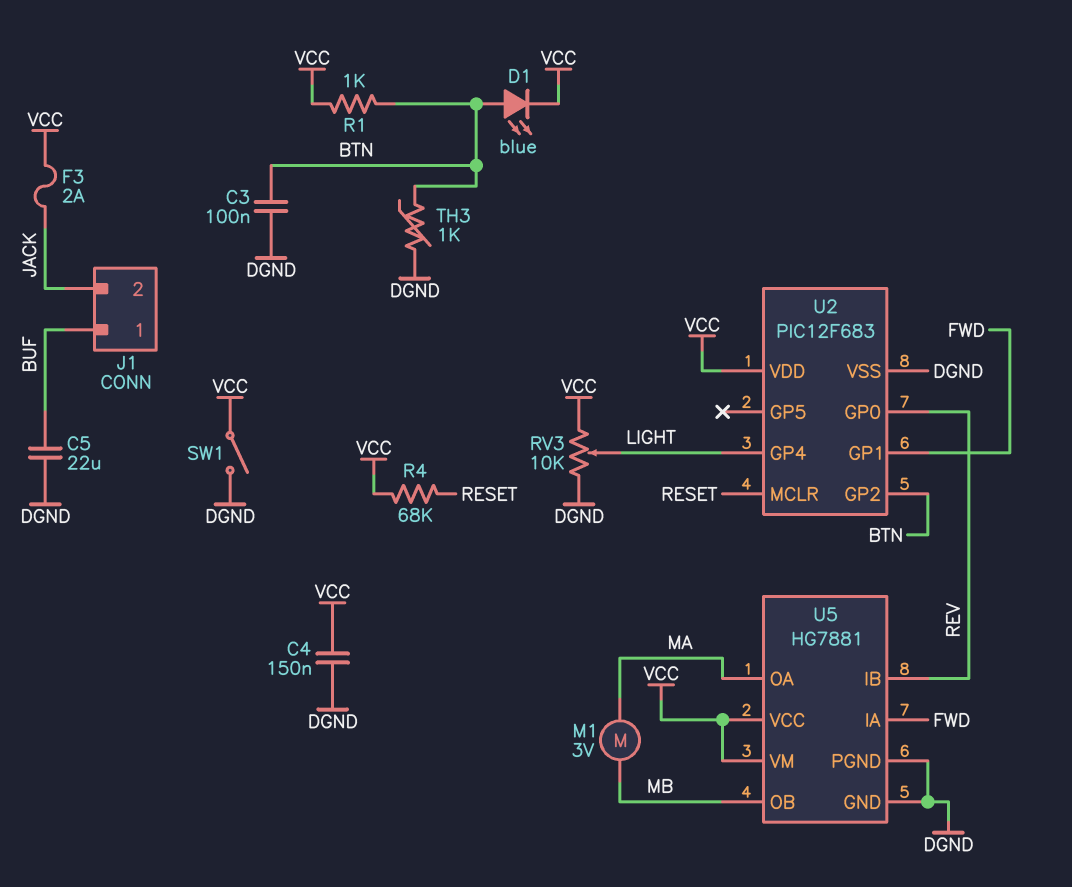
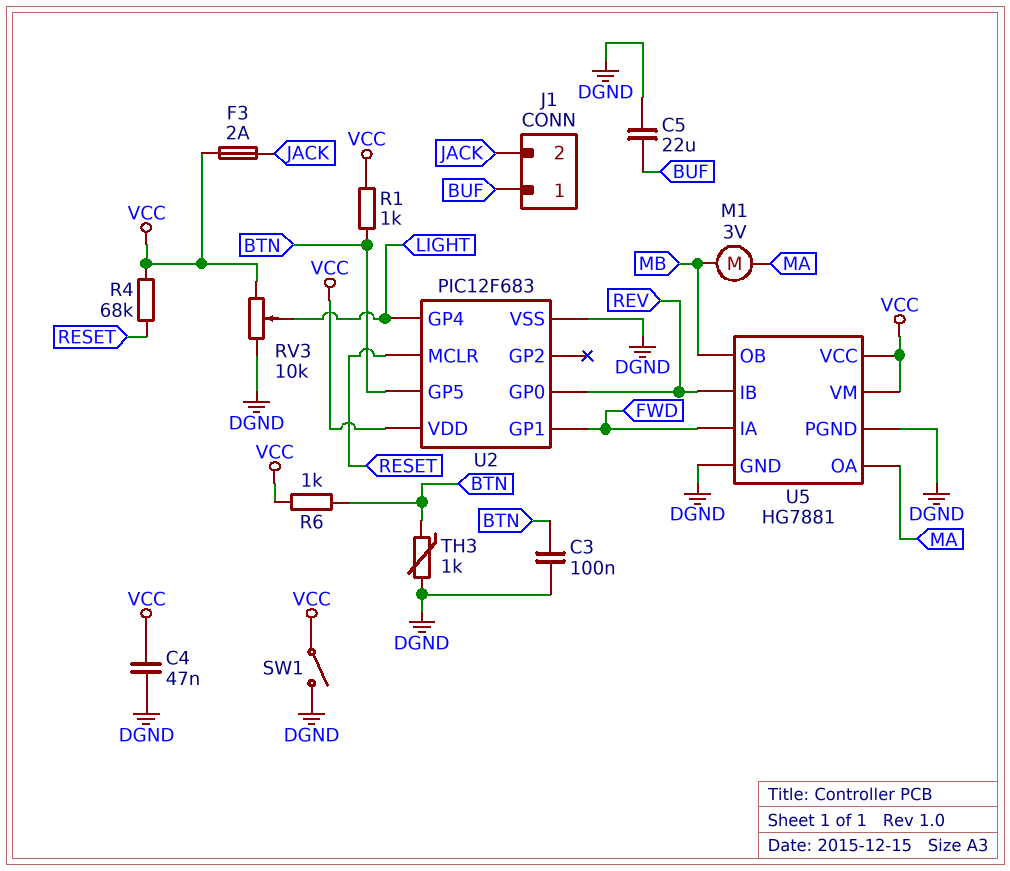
C4: 150nF (DGND, VCC) -> 47nF (DGND, VCC)
D1: LED blue (A BTN, K VCC) -> none
R6: none -> 1k (BTN, VCC)
U2 pin GP2: BTN -> none
U2 pin GP5: none -> BTN

